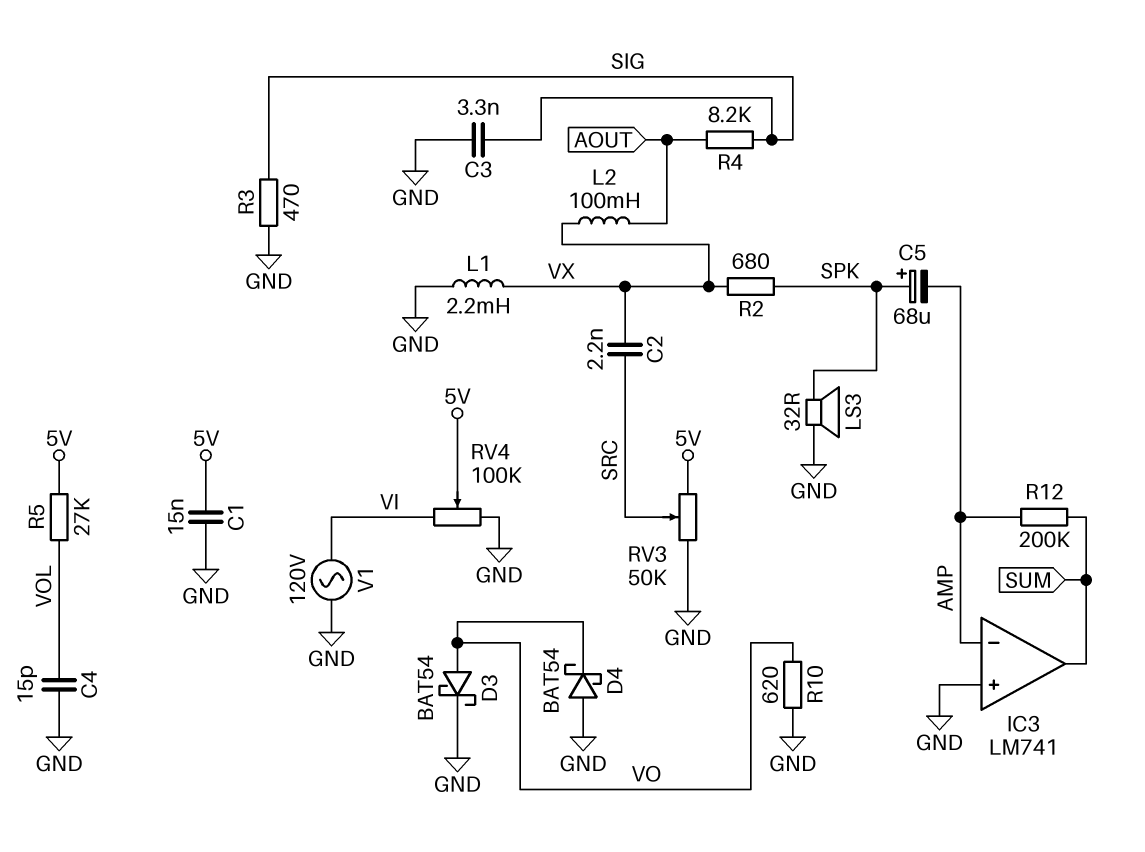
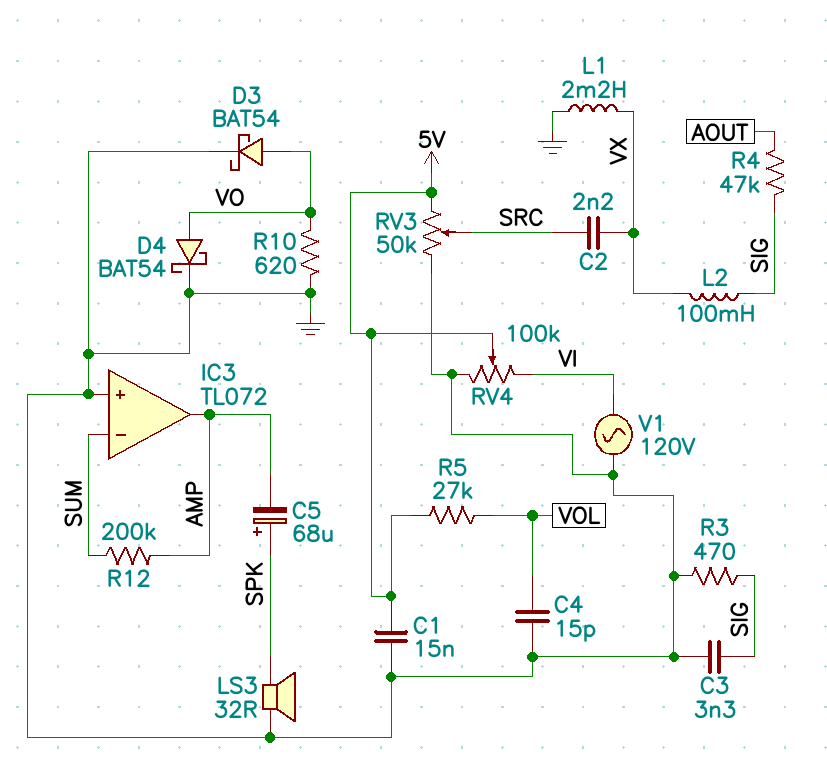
D4: schottky BAT54 (A GND, K VO) -> schottky BAT54 (A VO, K GND)
IC3: LM741 -> TL072
IC3 pin in-: AMP -> SUM
IC3 pin out: SUM -> AMP
L2: 100mH (AOUT, VX) -> 100mH (SIG, VX)
R2: 680 (SPK, VX) -> none
R4: 8.2k (AOUT, SIG) -> 47k (AOUT, SIG)

